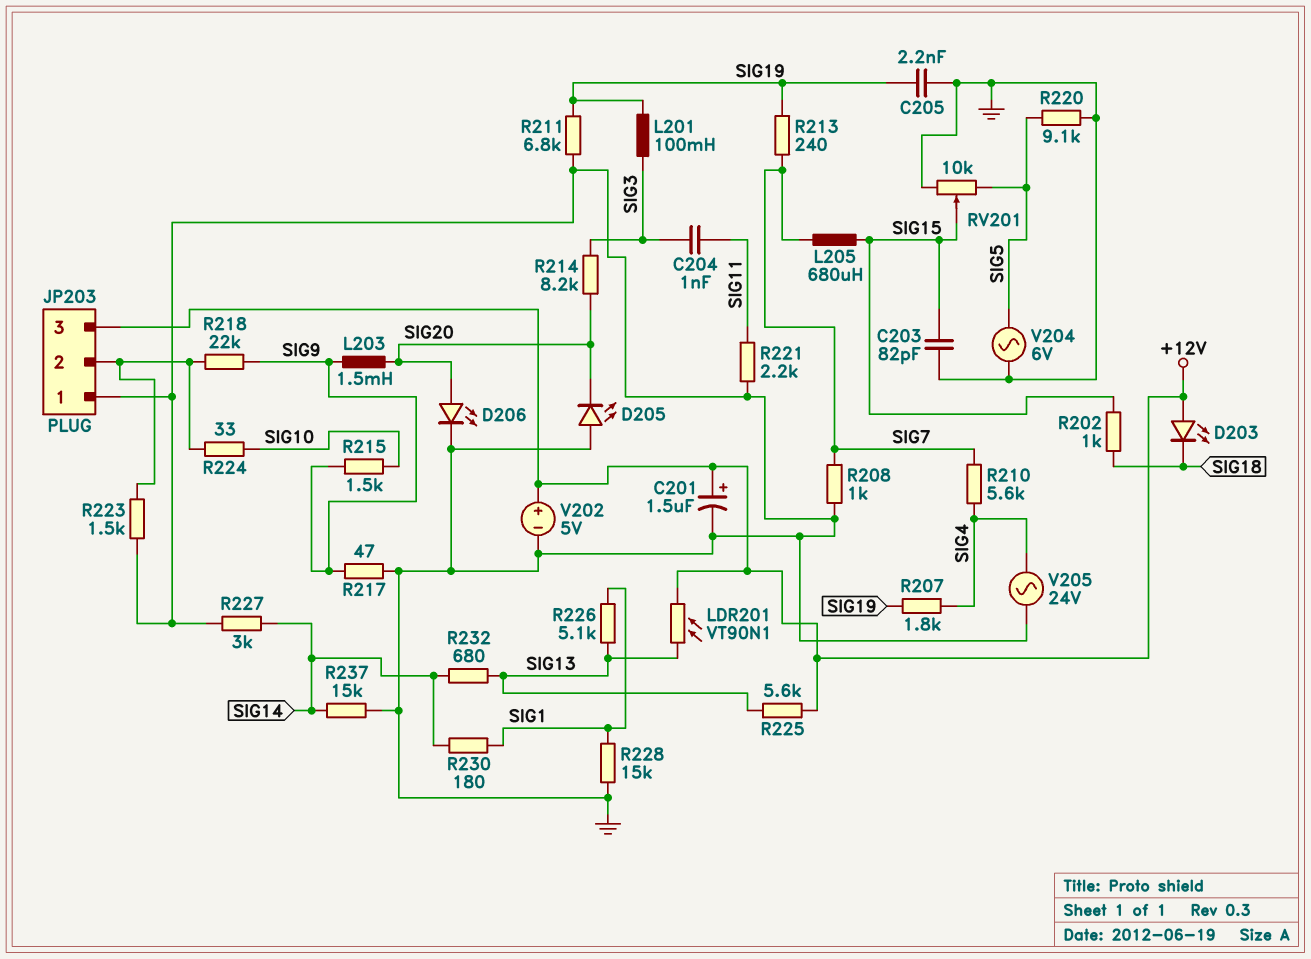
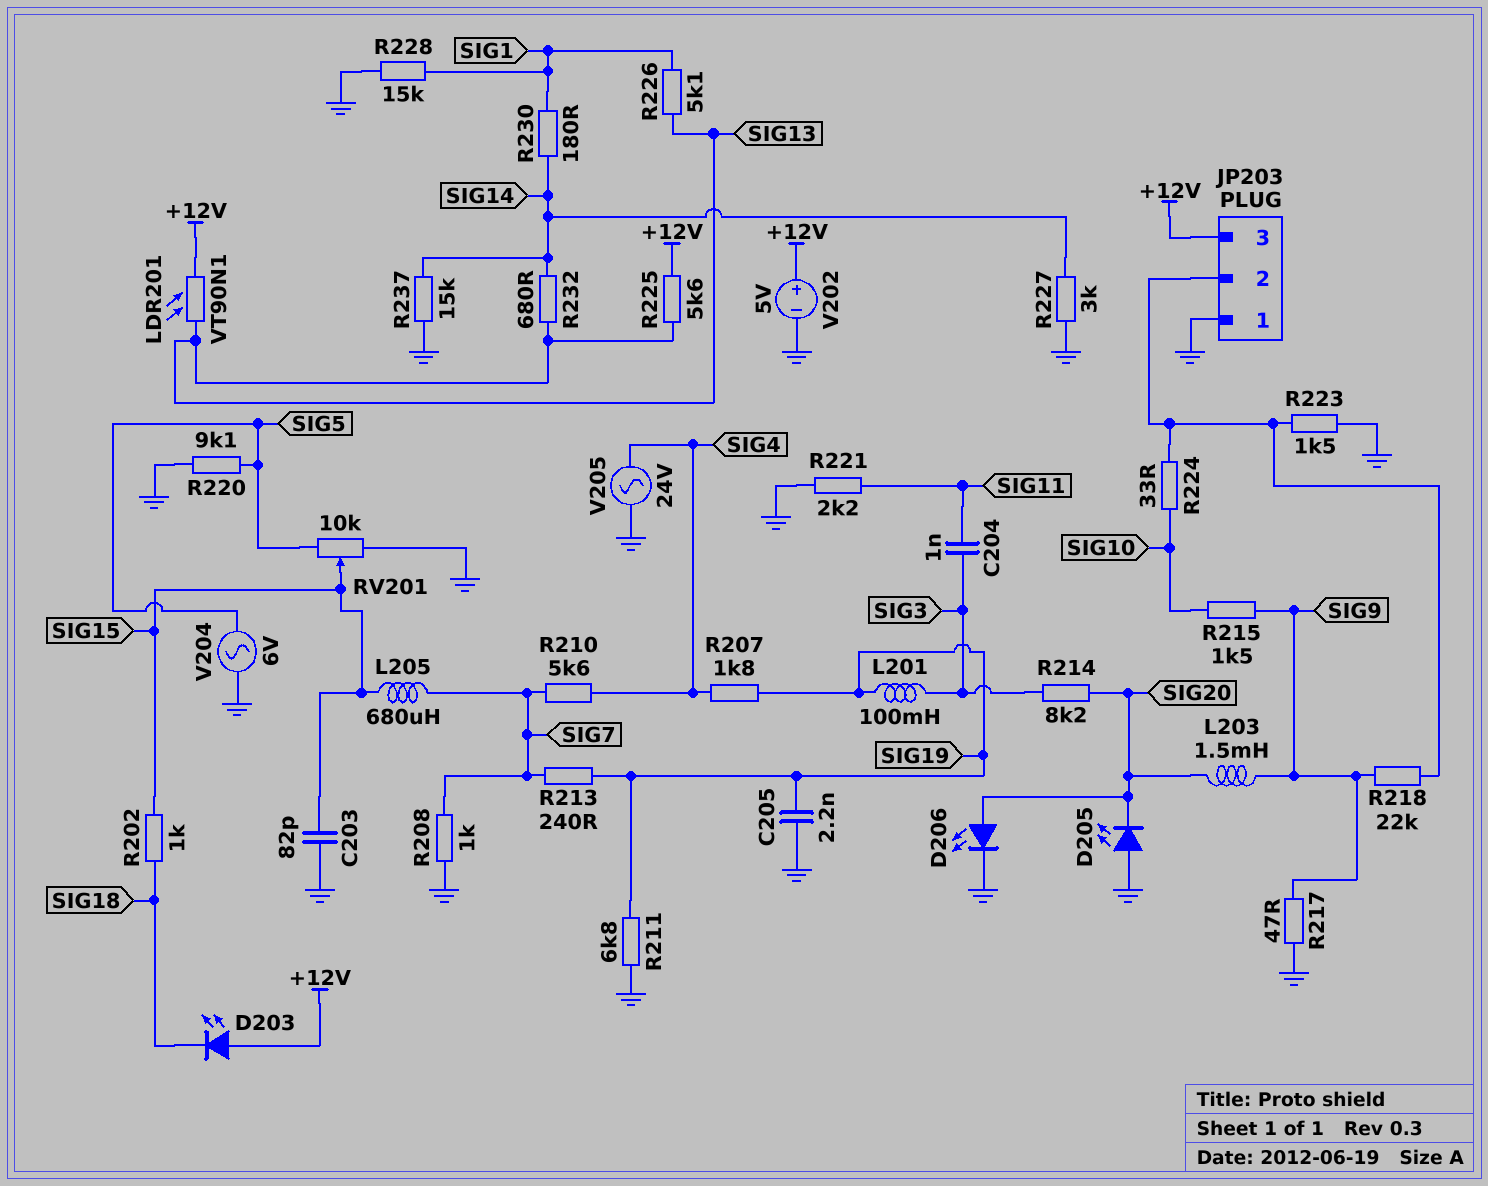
C201: 1.5uF (plus +12V, minus GND) -> none

